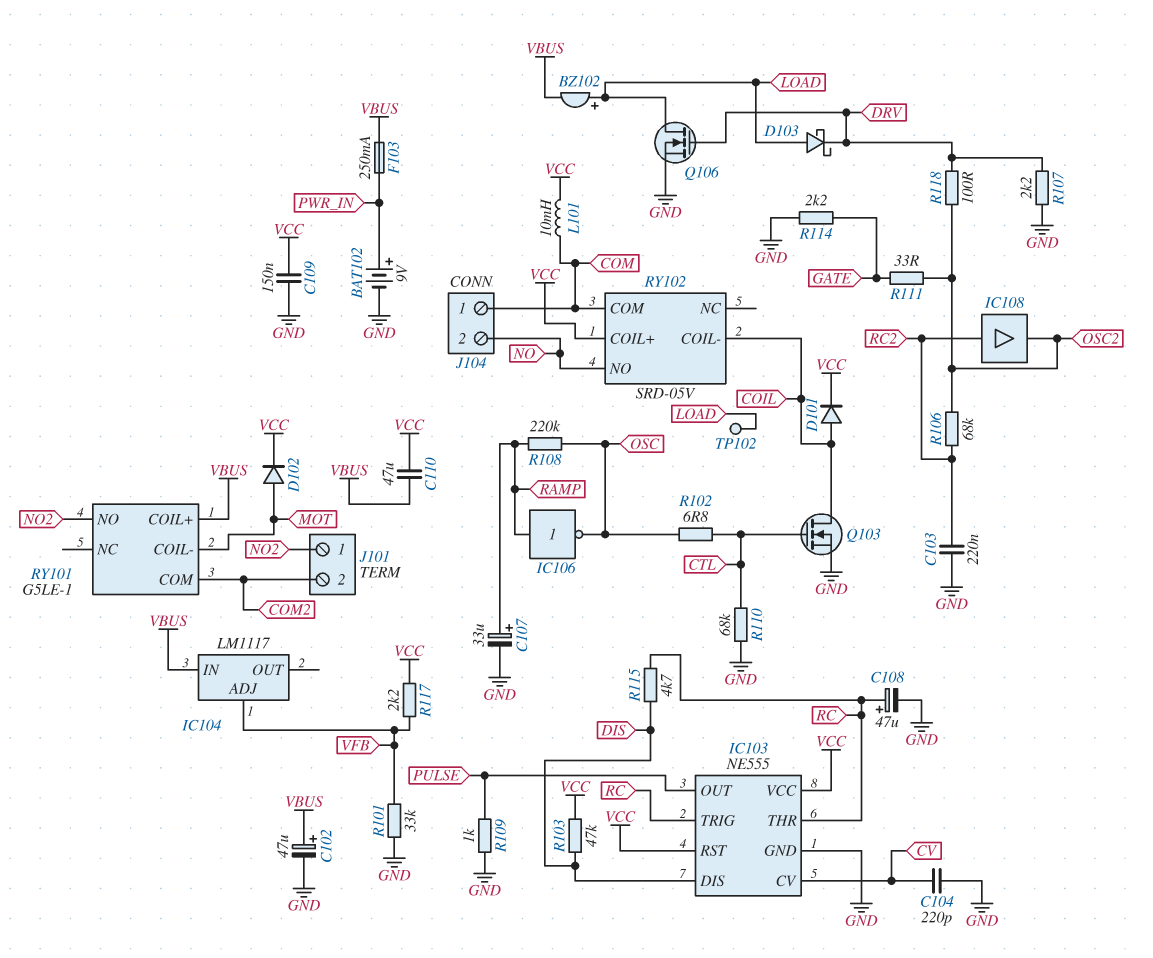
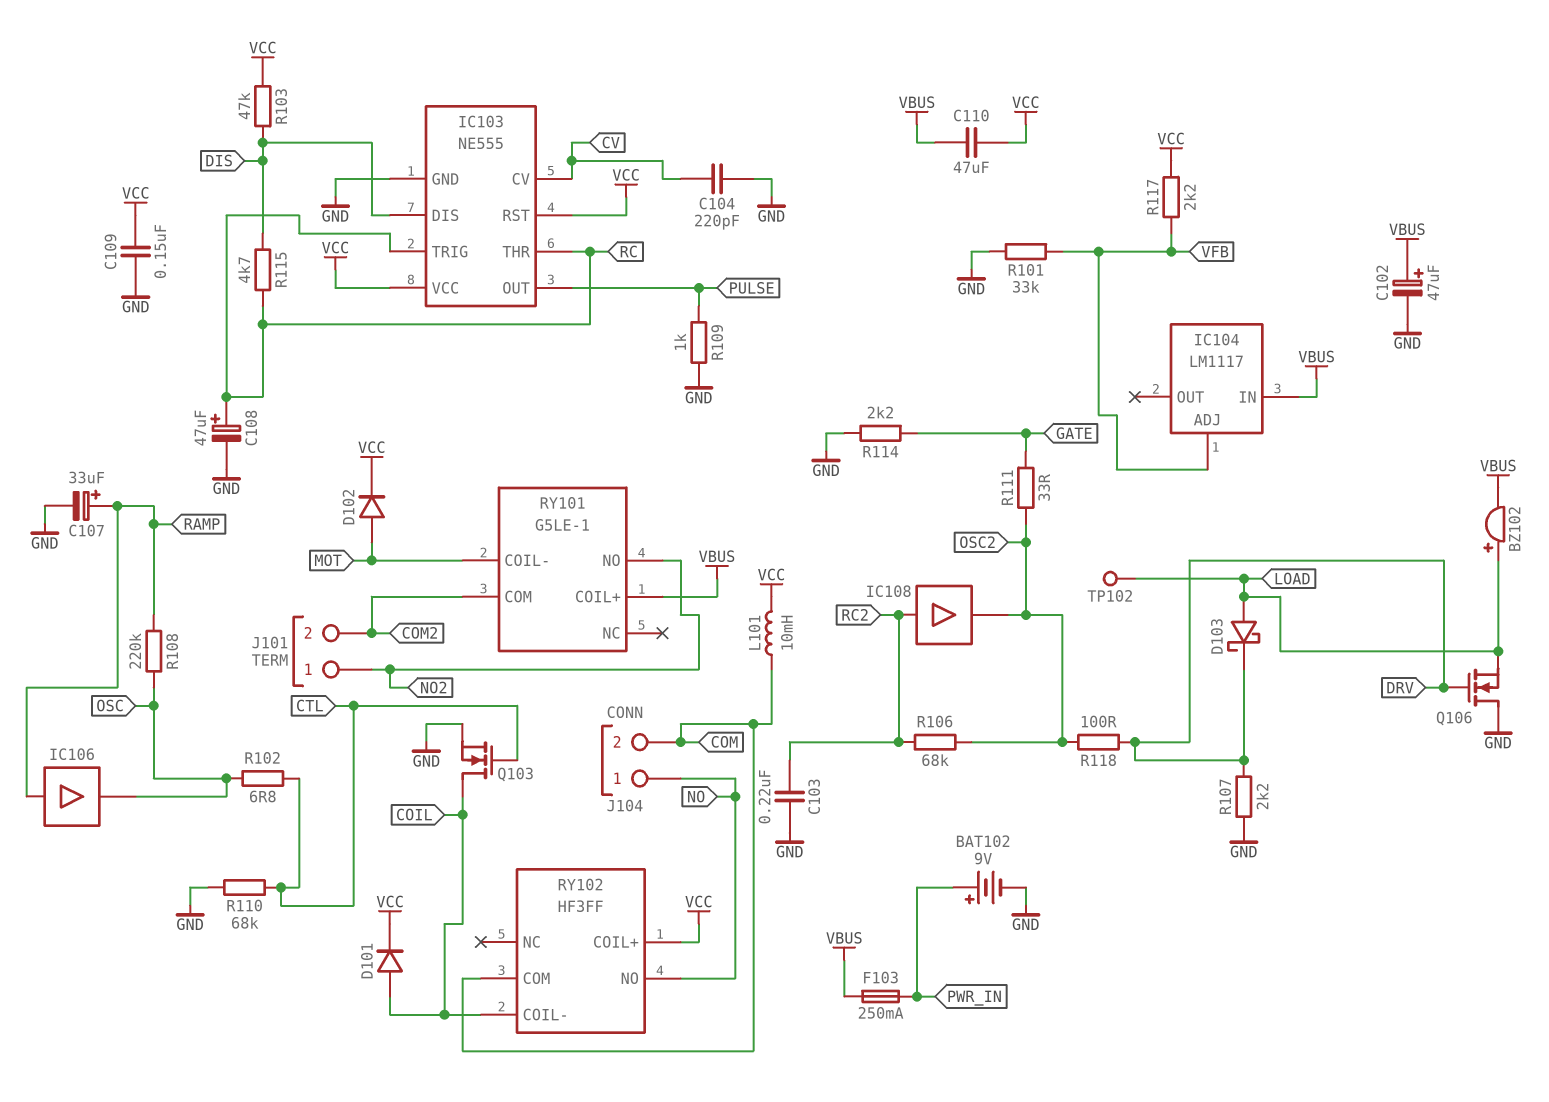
IC106: NOT (in RAMP, out OSC) -> buffer (in RAMP, out OSC)
J104 pin 1: COM -> NO
J104 pin 2: NO -> COM
Q106: NMOS (G DRV, D LOAD, S GND) -> NMOS (G DRV, D GND, S LOAD)
RY102: SRD-05V -> HF3FF

